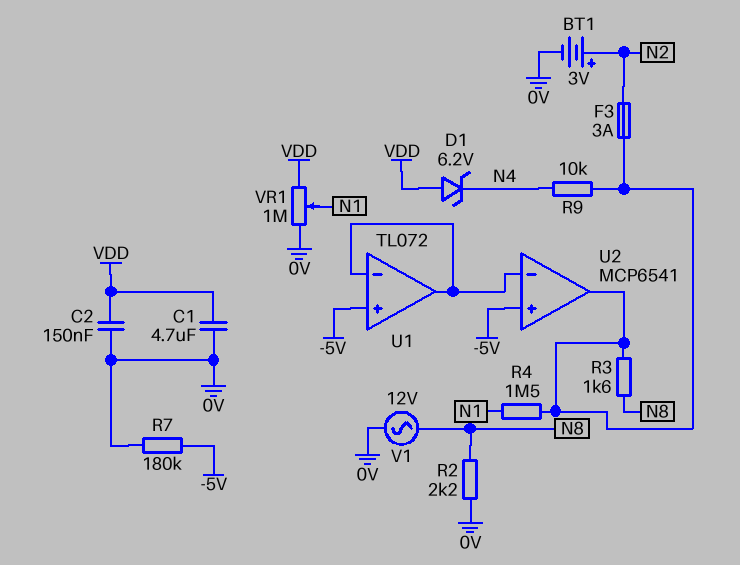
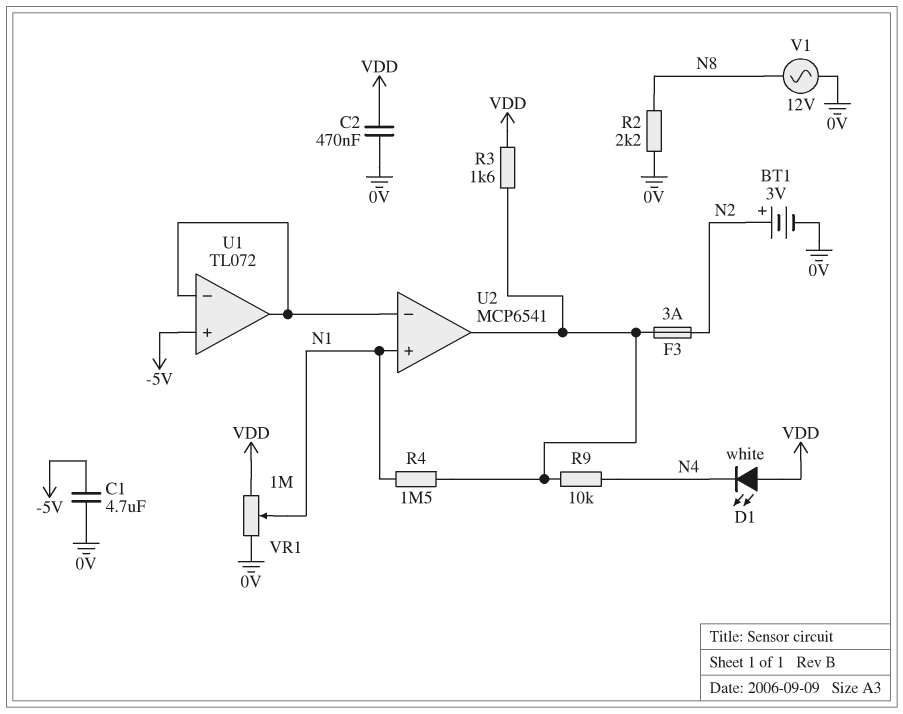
C1: 4.7uF (0V, VDD) -> 4.7uF (-5V, 0V)
C2: 150nF (0V, VDD) -> 470nF (0V, VDD)
D1: zener 6.2V (A VDD, K N4) -> LED white (A VDD, K N4)
R3: 1.6k (N8, U2/out) -> 1.6k (U2/out, VDD)
R7: 180k (-5V, 0V) -> none
U2 pin in+: -5V -> N1

